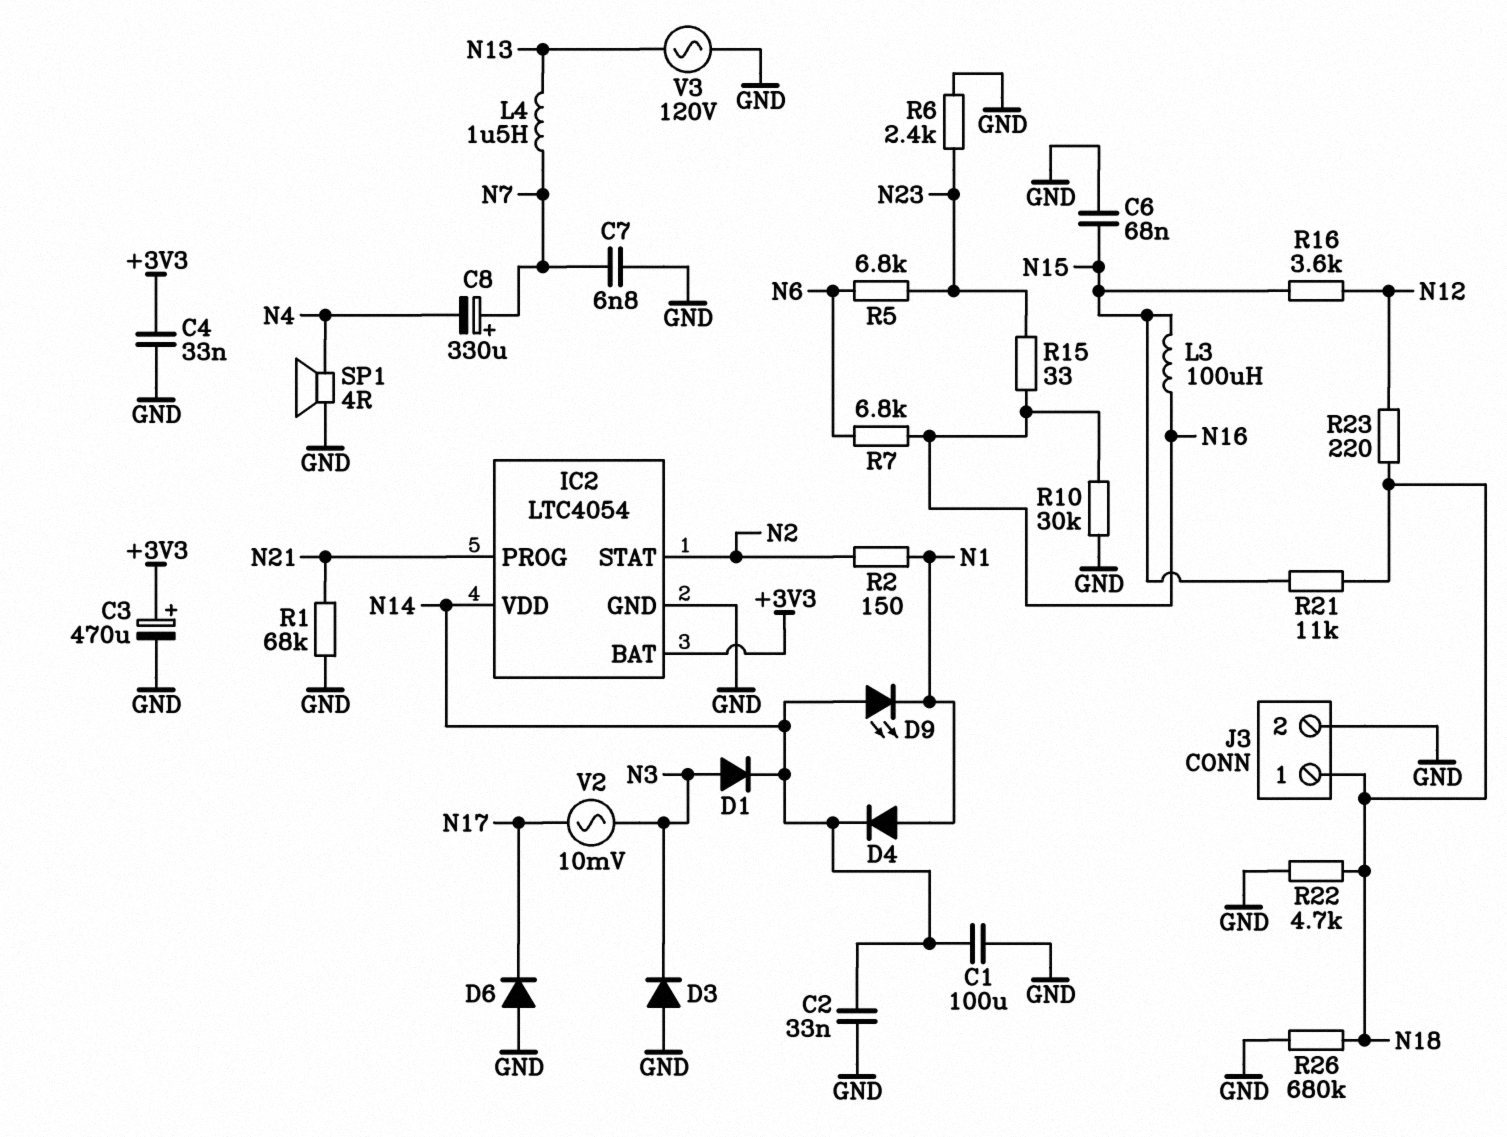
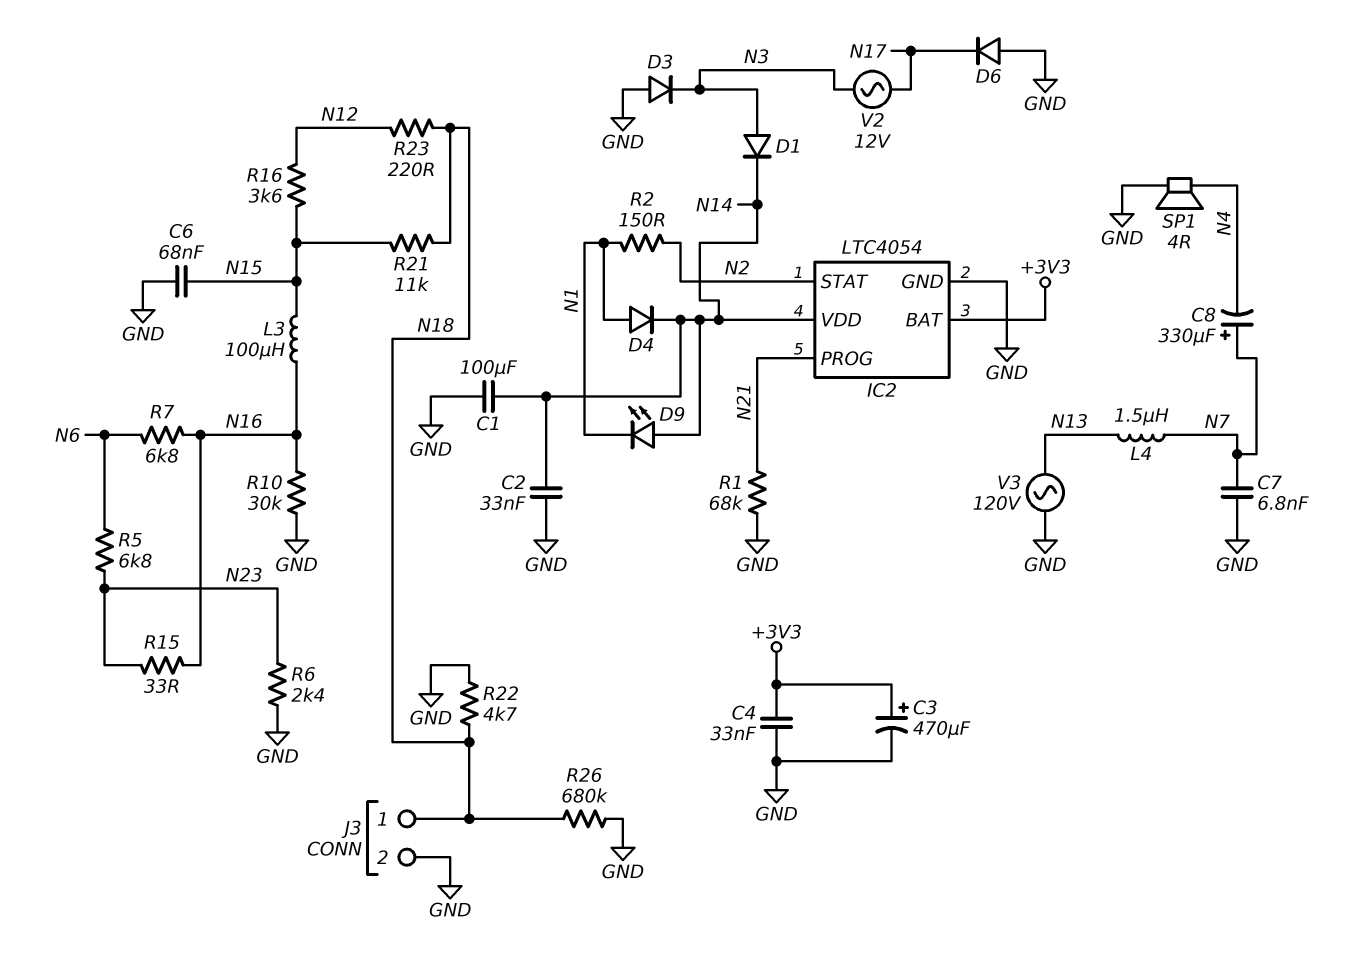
V2: AC 10mV (N3, N17) -> AC 12V (N3, N17)

